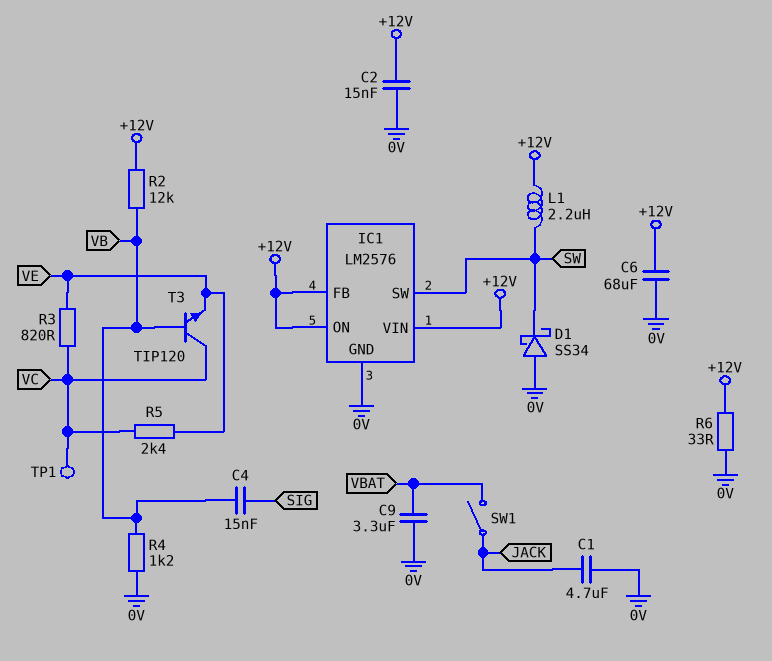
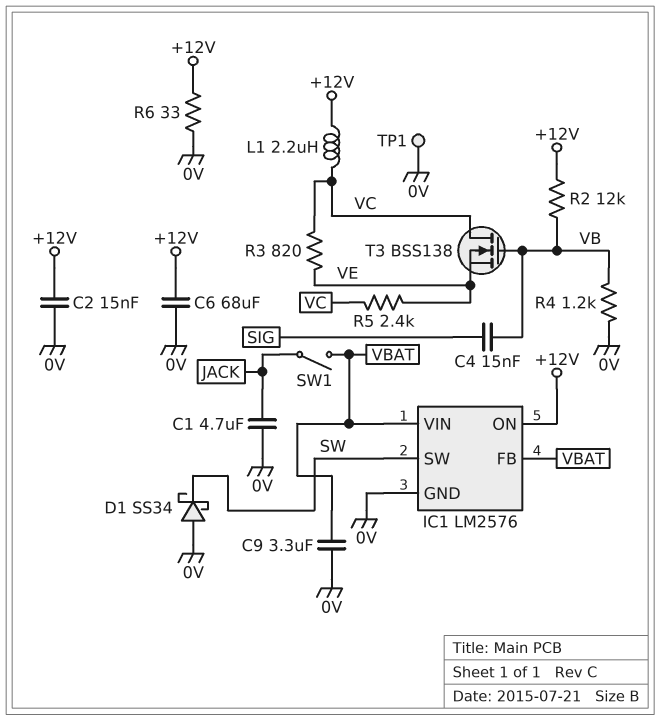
IC1 pin FB: +12V -> VBAT
IC1 pin VIN: +12V -> VBAT
L1: 2.2uH (+12V, SW) -> 2.2uH (+12V, VC)
T3: NPN TIP120 (B VB, C VC, E VE) -> NMOS BSS138 (G VB, D VC, S VE)
TP1: test point (VC) -> test point (0V)

